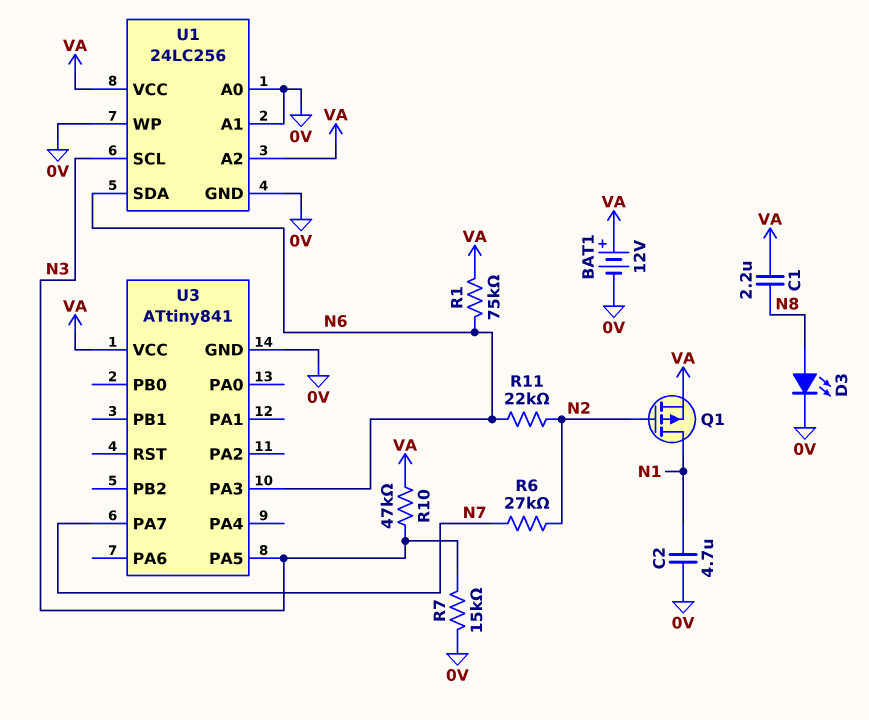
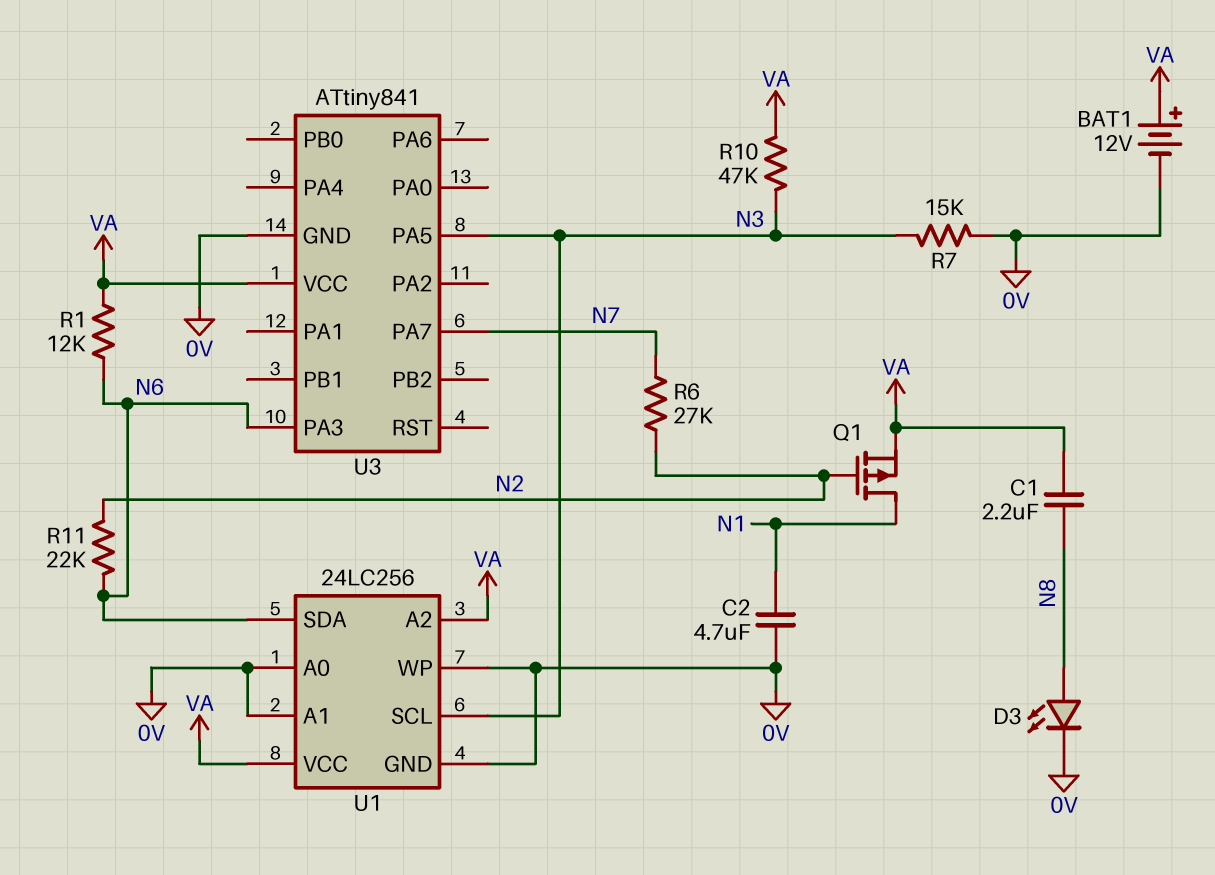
R1: 75k (N6, VA) -> 12k (N6, VA)

